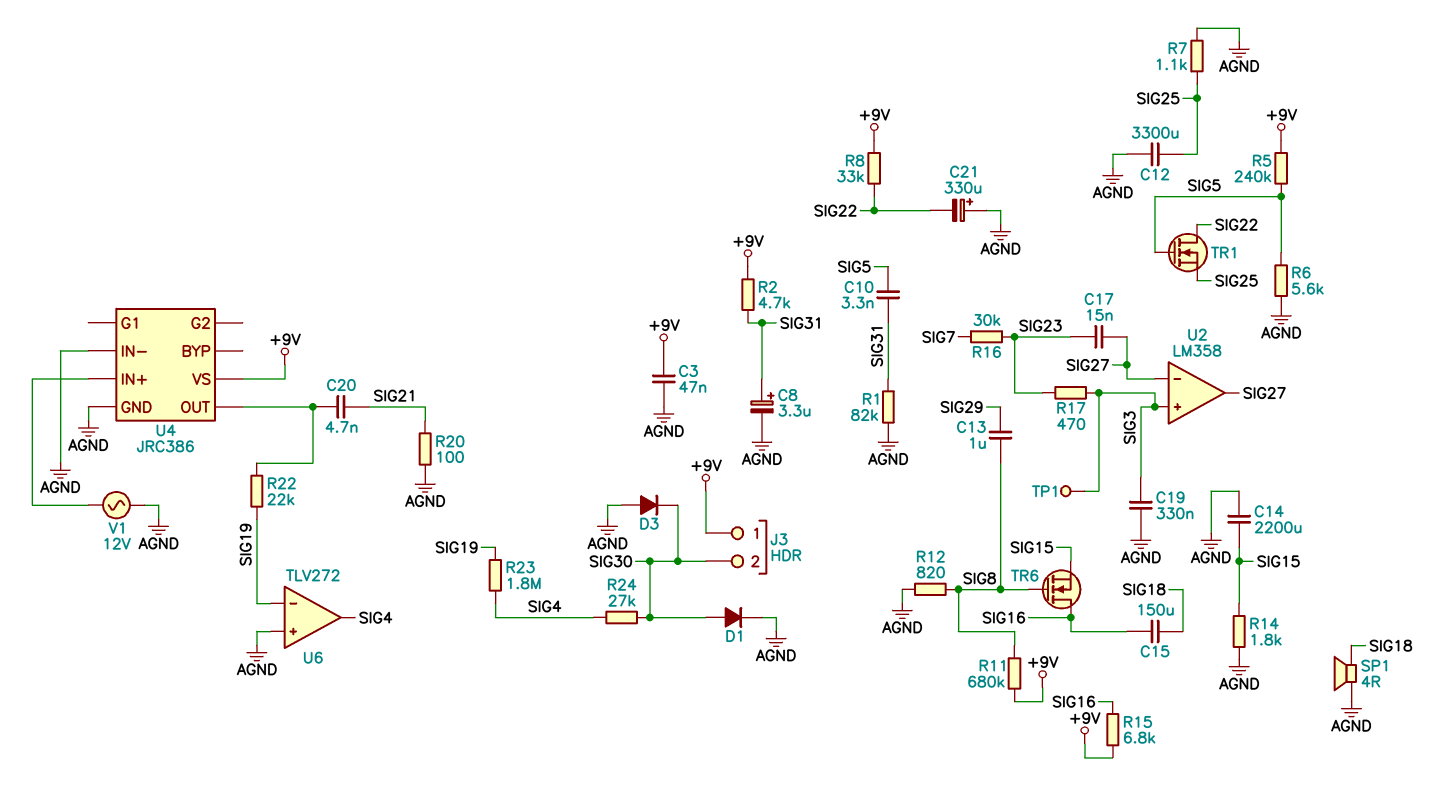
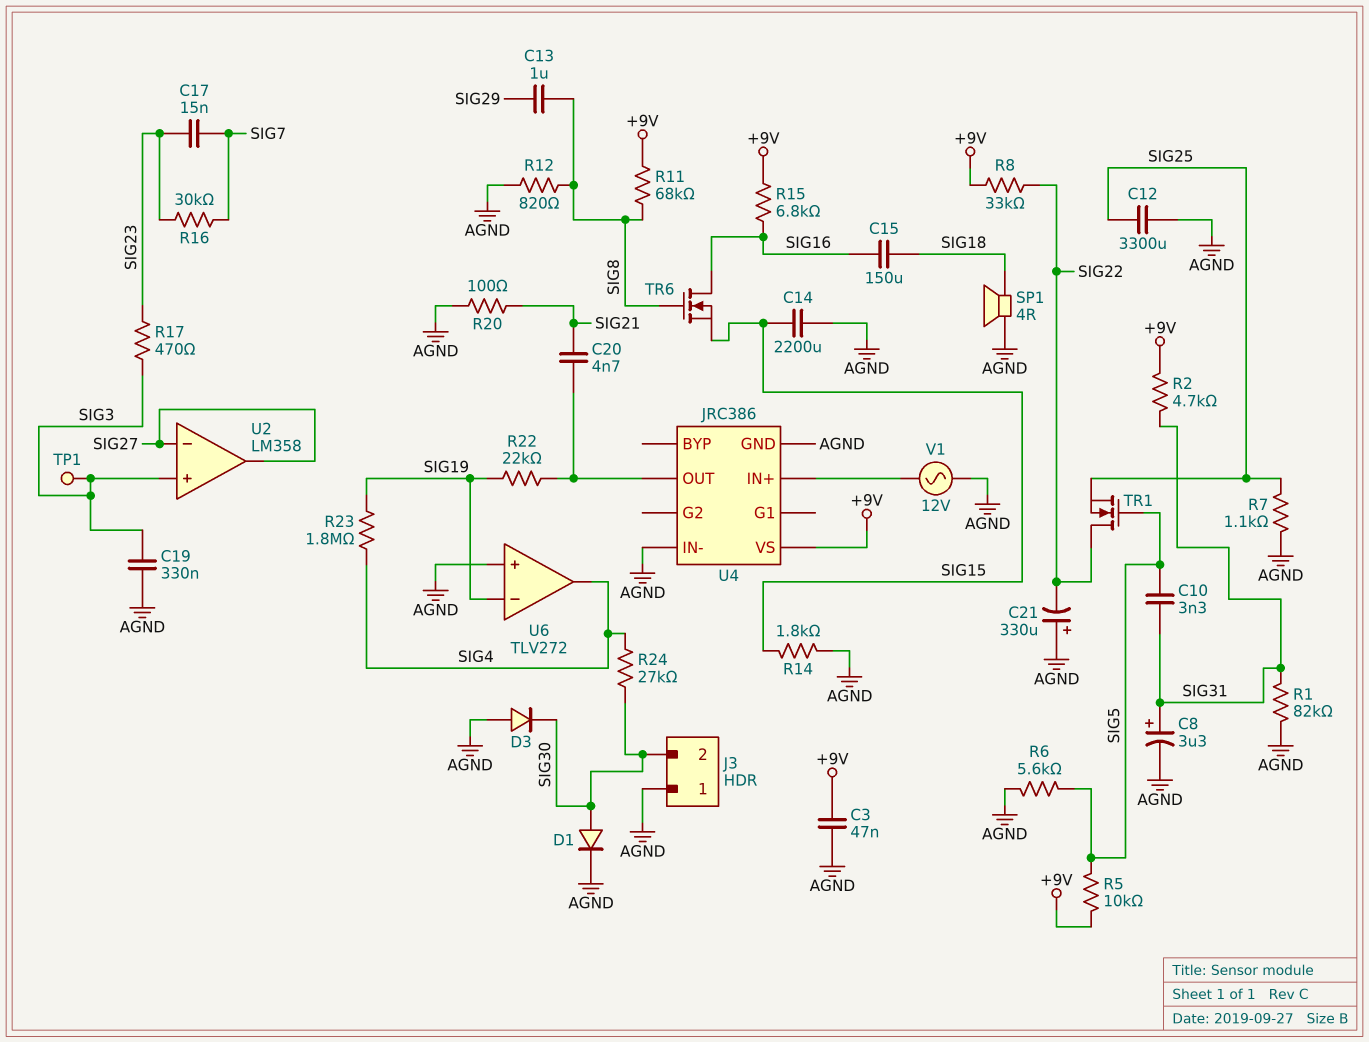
C17: 15nF (SIG23, SIG27) -> 15nF (SIG7, SIG23)
J3 pin 1: +9V -> AGND
R5: 240k (+9V, SIG5) -> 10k (+9V, SIG5)
R11: 680k (+9V, SIG8) -> 68k (+9V, SIG8)

